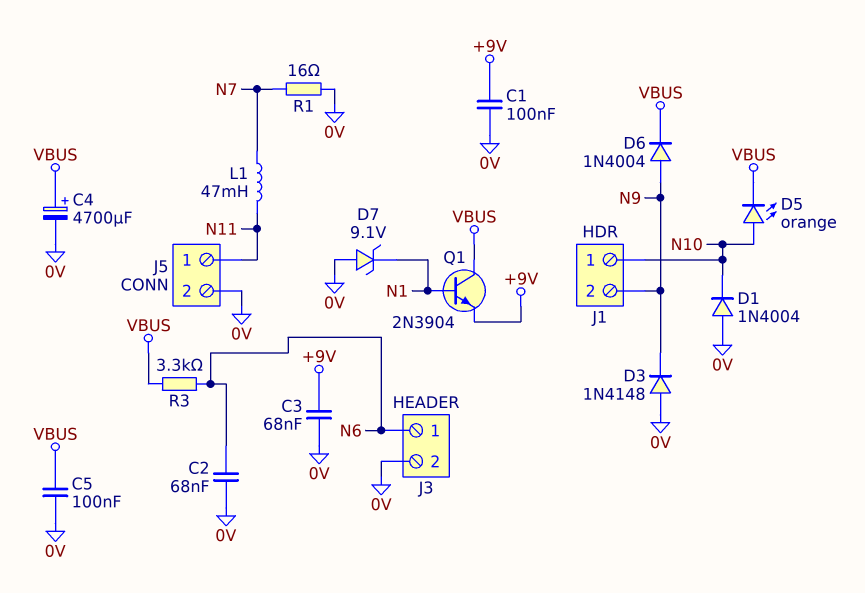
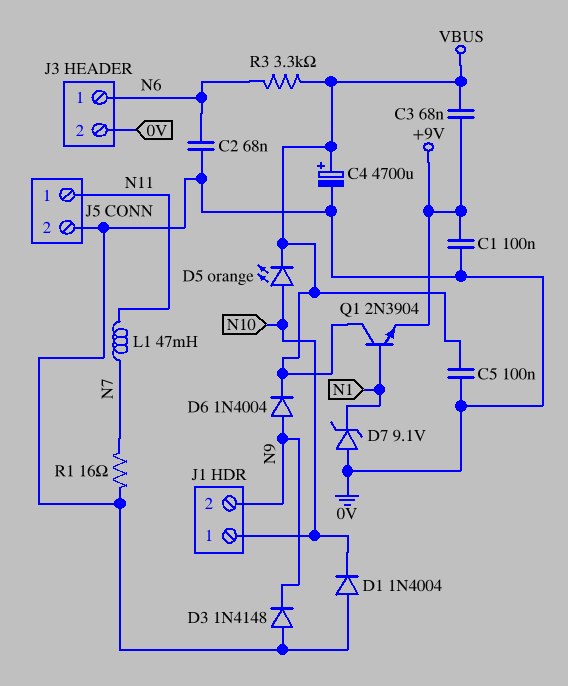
C3: 68nF (+9V, 0V) -> 68nF (+9V, VBUS)

